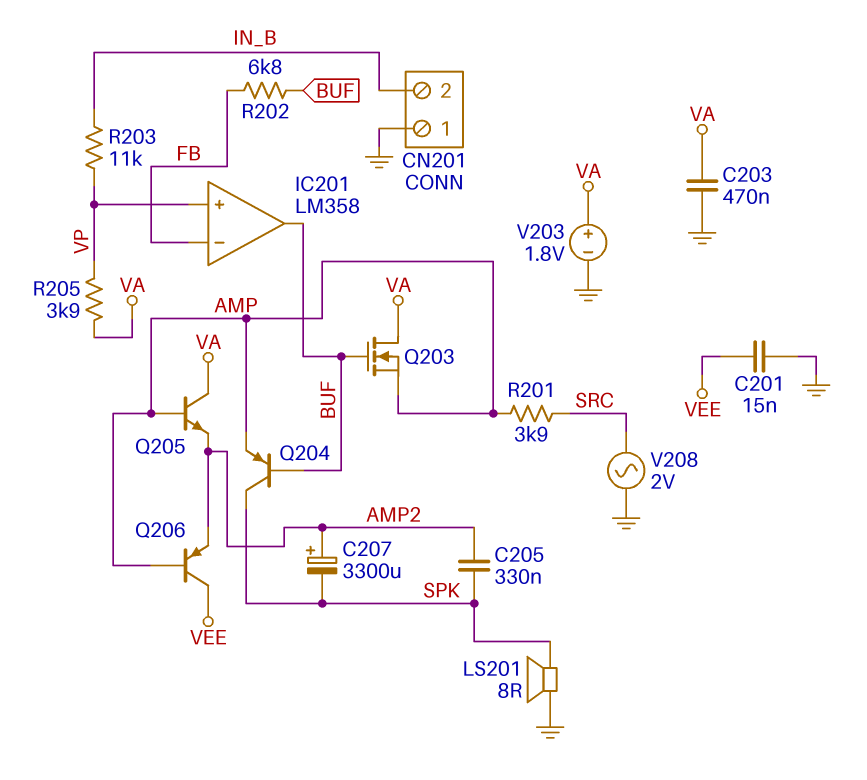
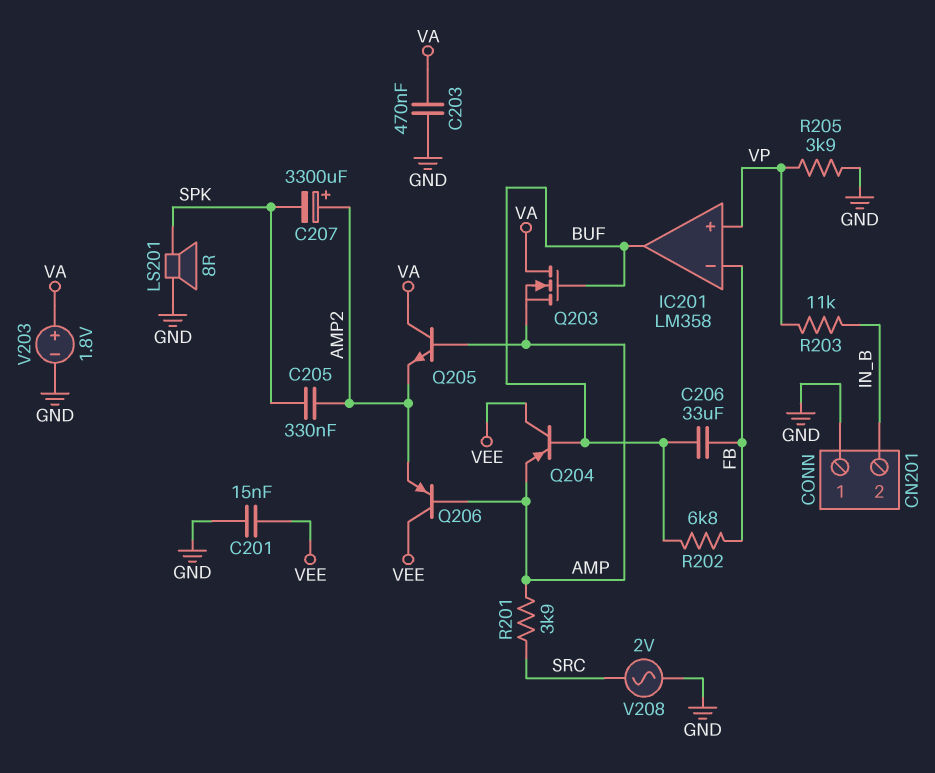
C206: none -> 33uF (BUF, FB)
Q204: PNP (B BUF, C SPK, E AMP) -> PNP (B BUF, C VEE, E AMP)
R205: 3.9k (VA, VP) -> 3.9k (GND, VP)

